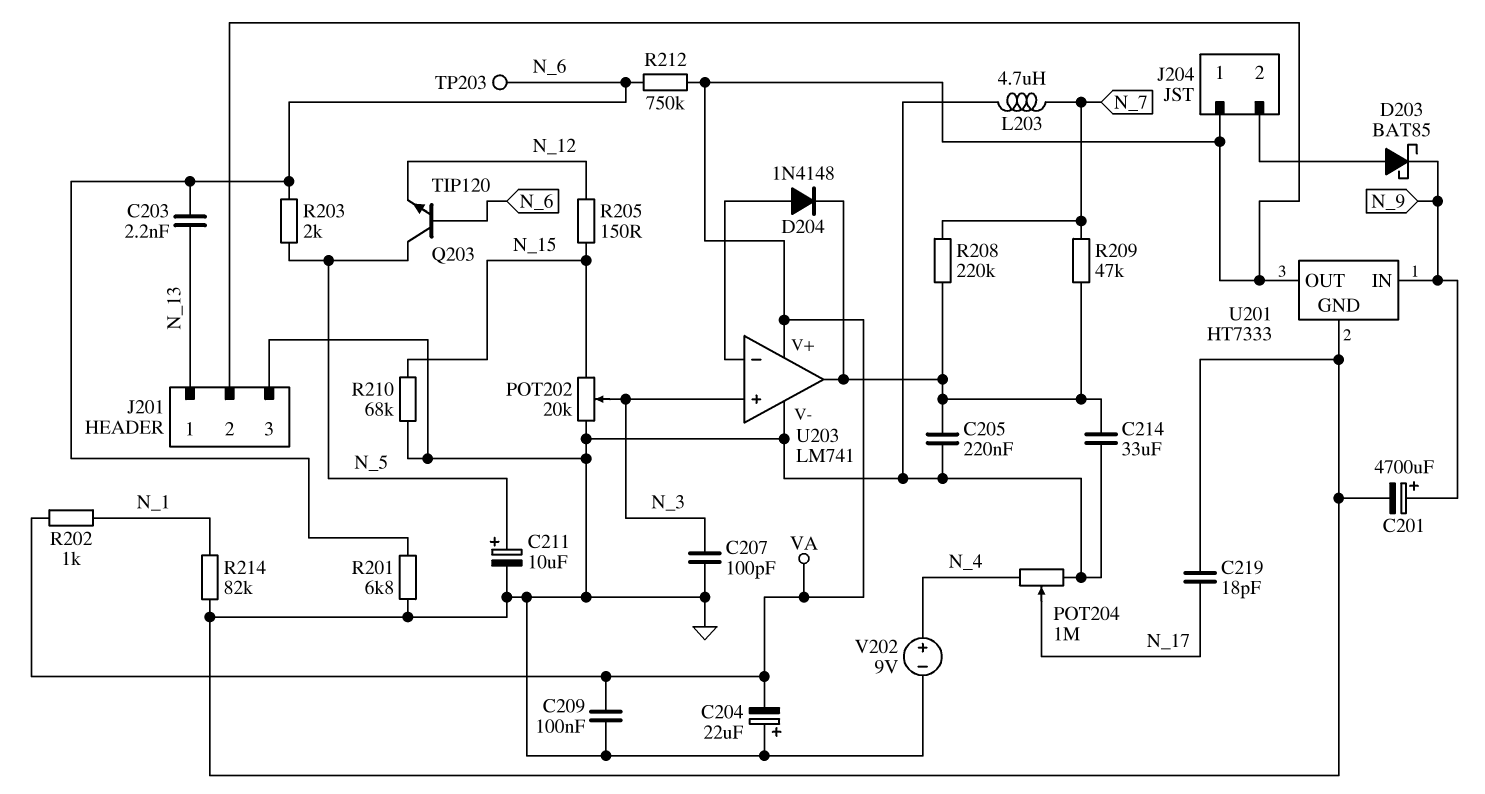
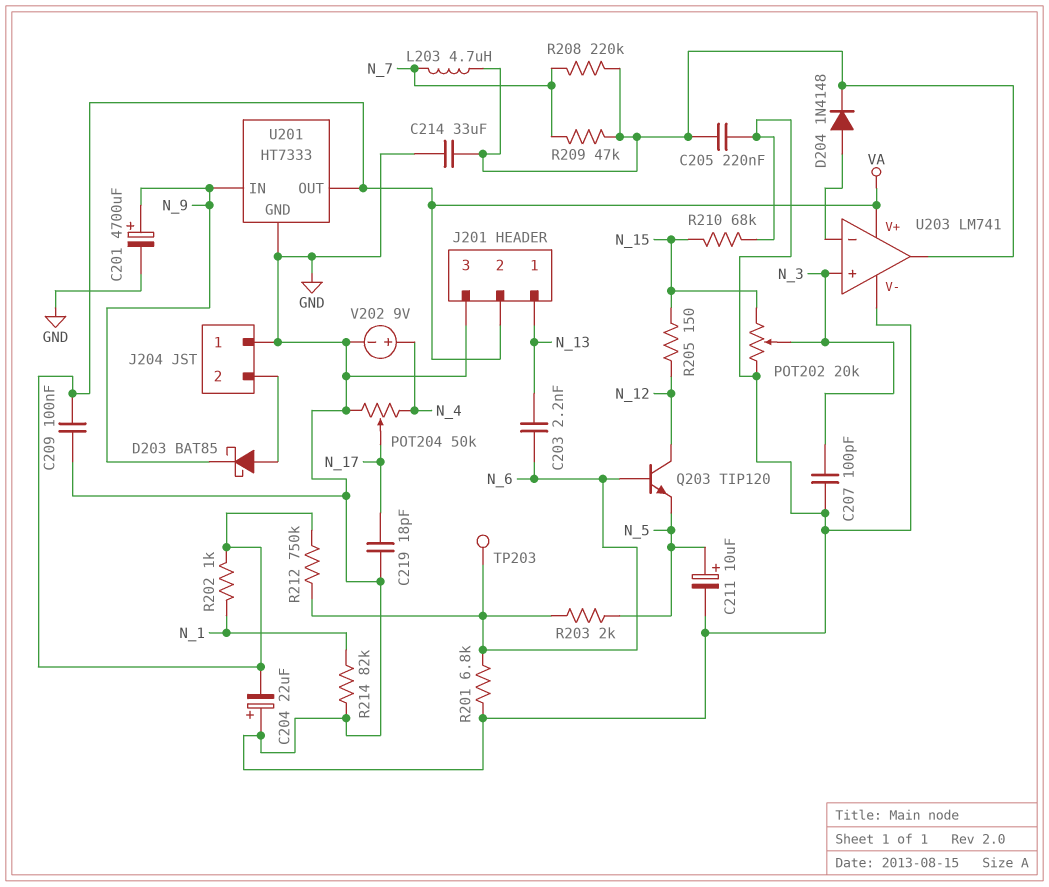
J204 pin 1: VA -> GND
L203: 4.7uH (GND, N_7) -> 4.7uH (N_7, U203/out)
POT204: 1M (GND, N_4, wiper N_17) -> 50k (GND, N_4, wiper N_17)
Q203: NPN TIP120 (B N_6, C N_5, E N_12) -> NPN TIP120 (B N_6, C N_12, E N_5)

